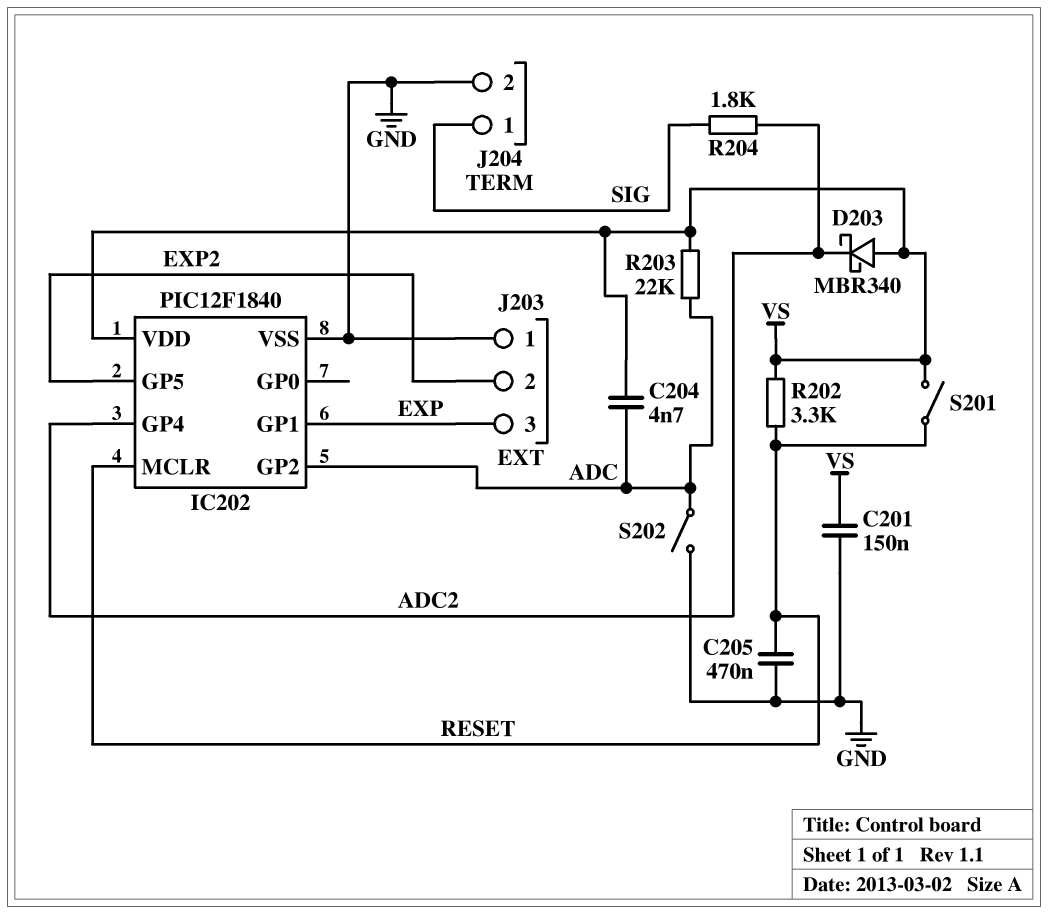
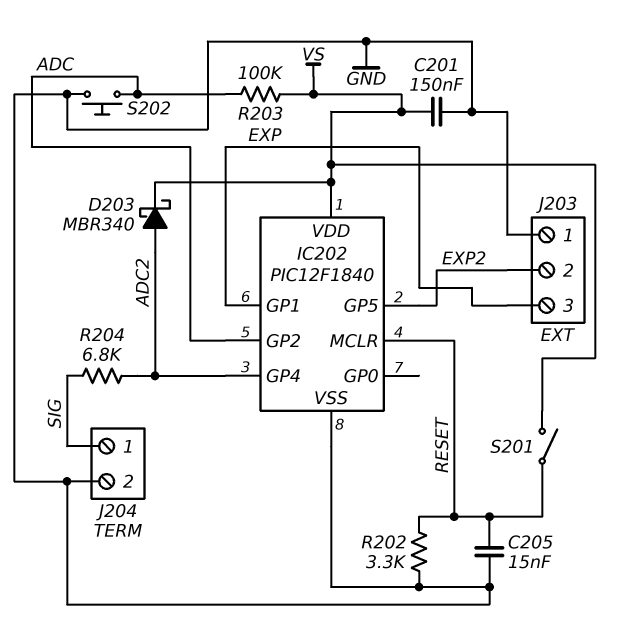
C204: 4.7nF (ADC, VS) -> none
C205: 470nF (GND, RESET) -> 15nF (GND, RESET)
D203: schottky MBR340 (A VS, K ADC2) -> schottky MBR340 (A ADC2, K VS)
R202: 3.3k (RESET, VS) -> 3.3k (GND, RESET)
R203: 22k (ADC, VS) -> 100k (ADC, VS)
R204: 1.8k (ADC2, SIG) -> 6.8k (ADC2, SIG)
S202: switch (ADC, GND) -> button (ADC, GND)

